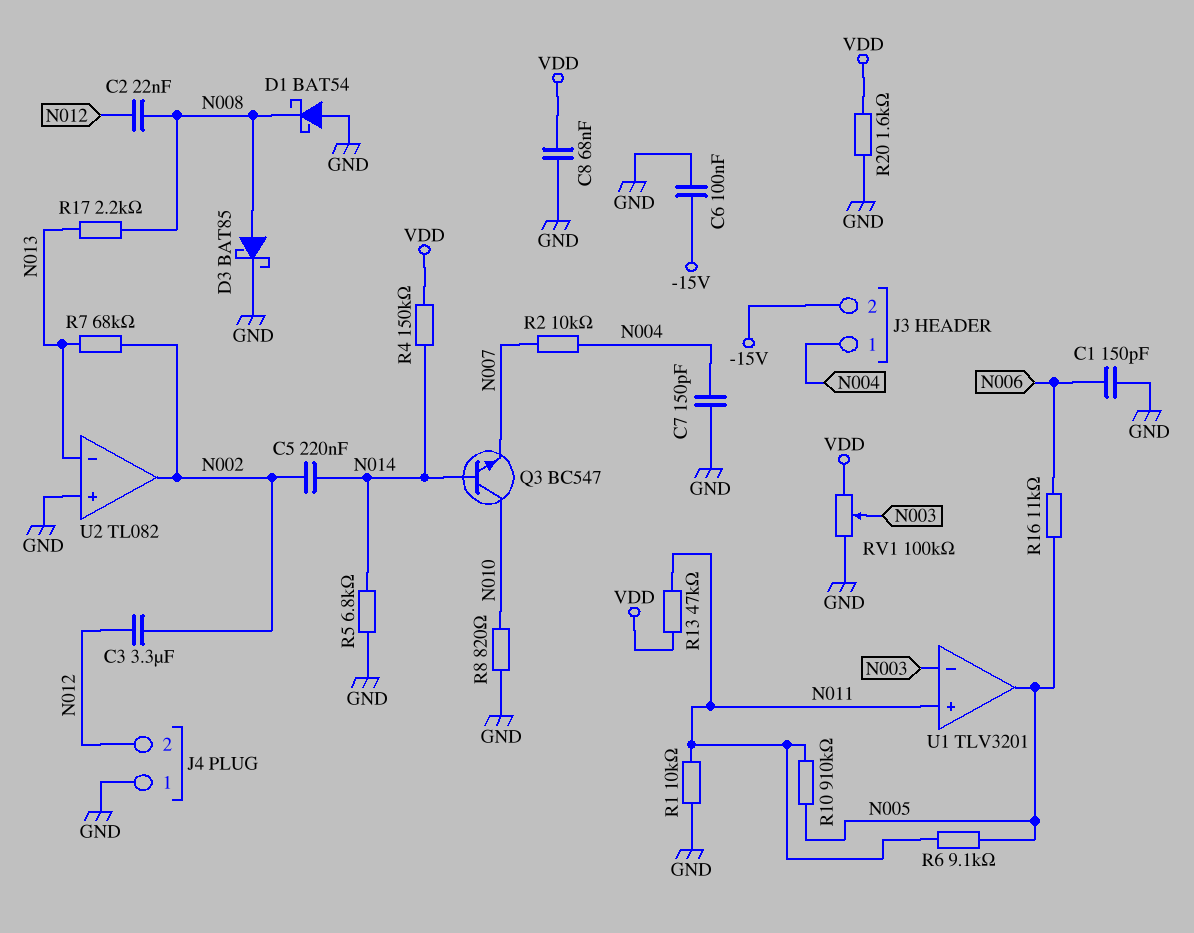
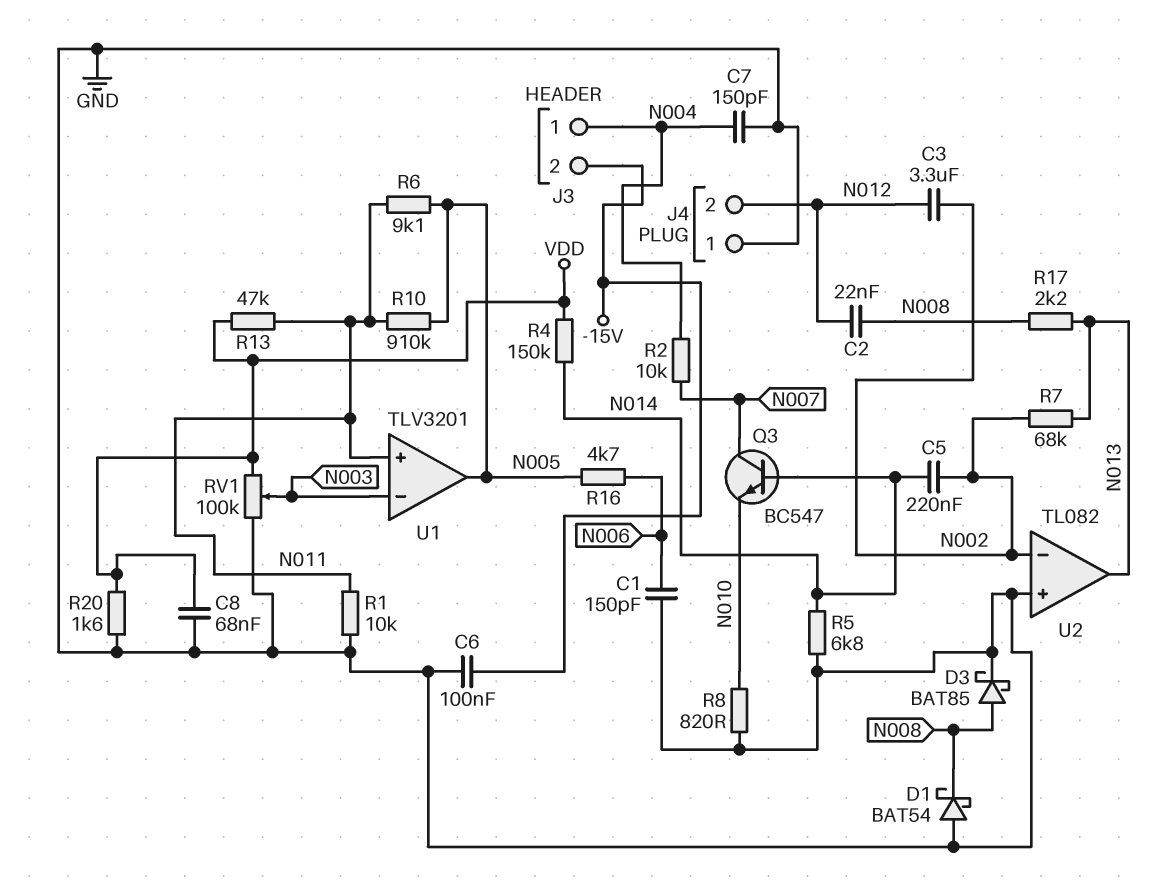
Q3: NPN BC547 (B N014, C N010, E N007) -> NPN BC547 (B N014, C N007, E N010)
R16: 11k (N005, N006) -> 4.7k (N005, N006)
U2 pin in-: N013 -> N002
U2 pin out: N002 -> N013

